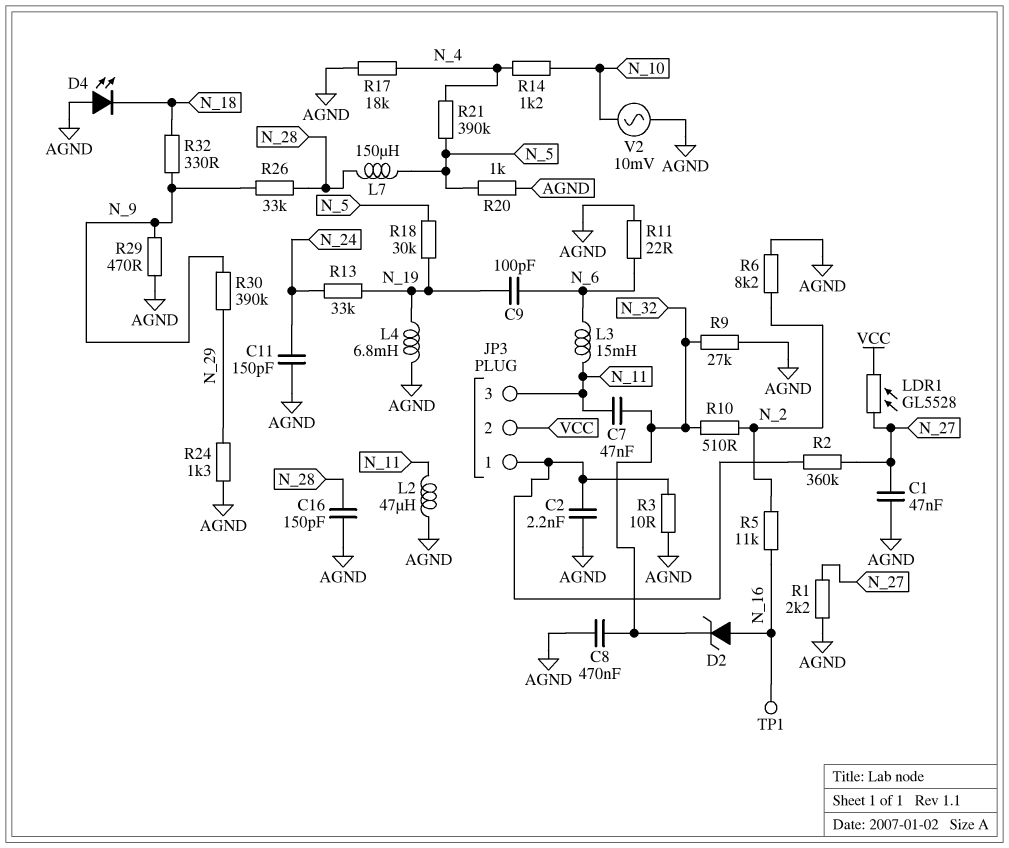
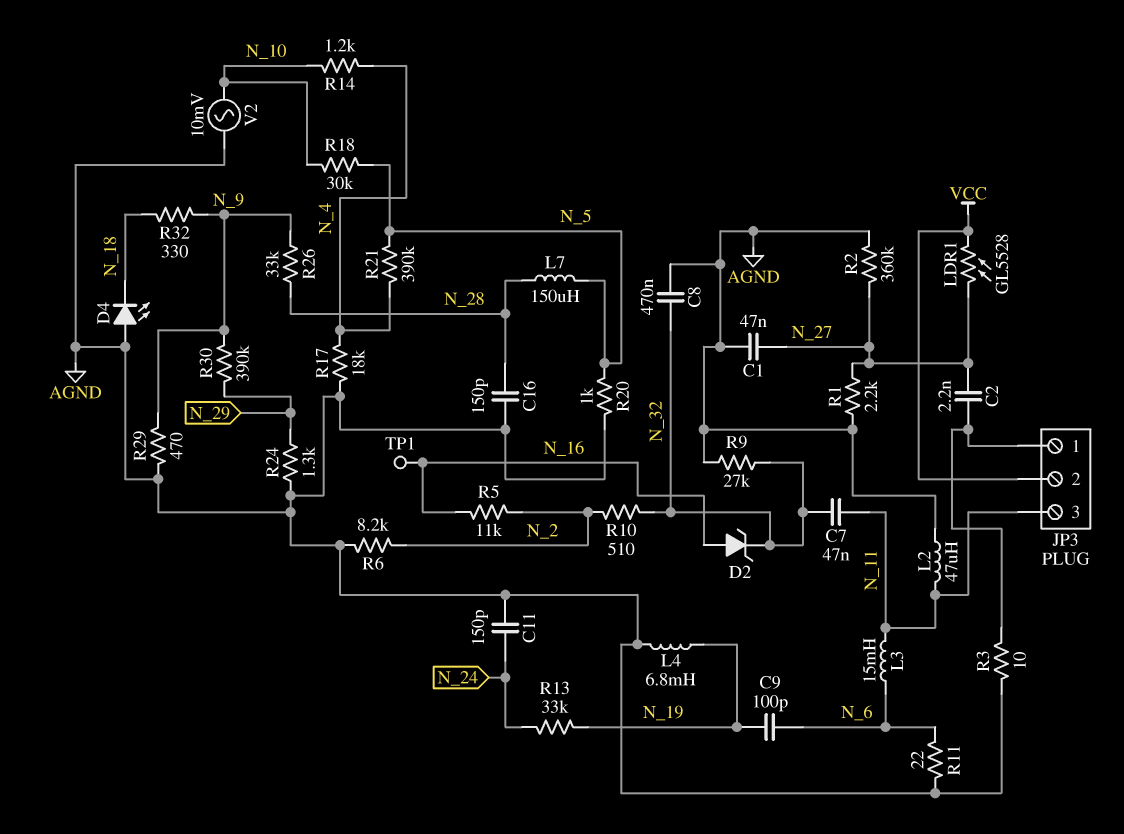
C2: 2.2nF (AGND, JP3/1) -> 2.2nF (JP3/1, N_27)
R2: 360k (JP3/1, N_27) -> 360k (AGND, N_27)
R18: 30k (N_5, N_19) -> 30k (N_5, N_10)

